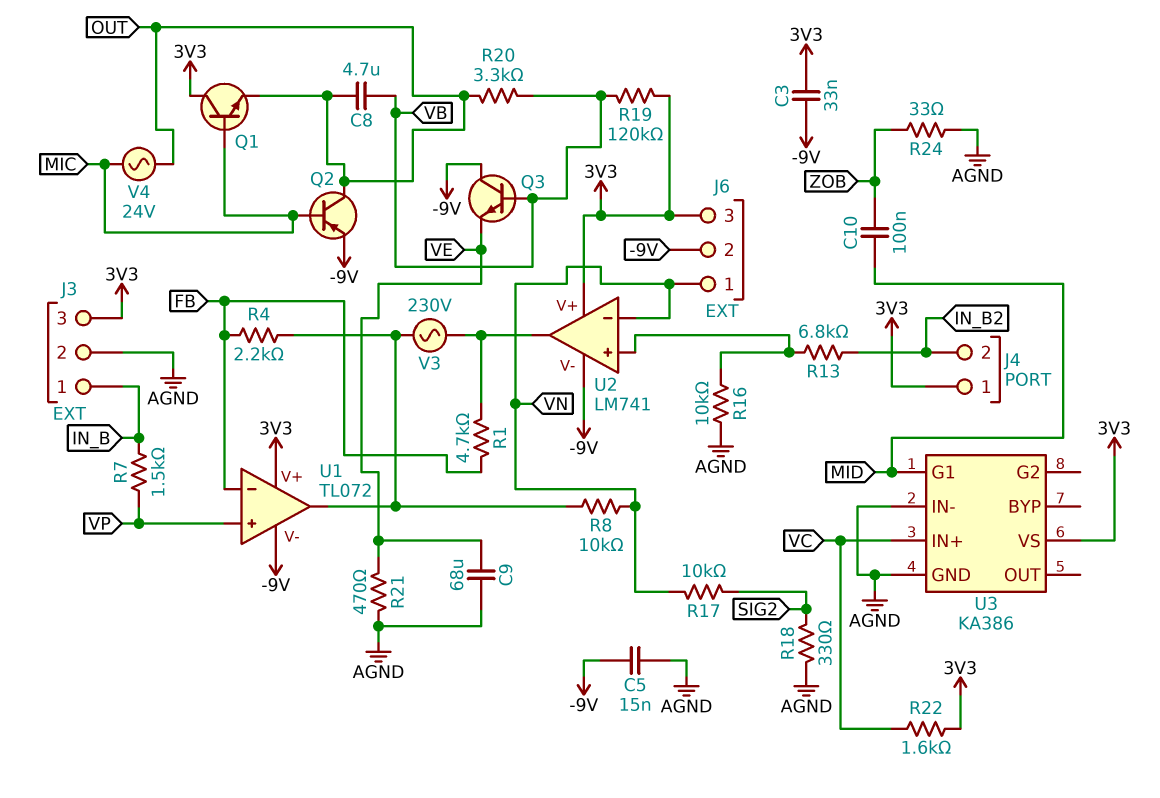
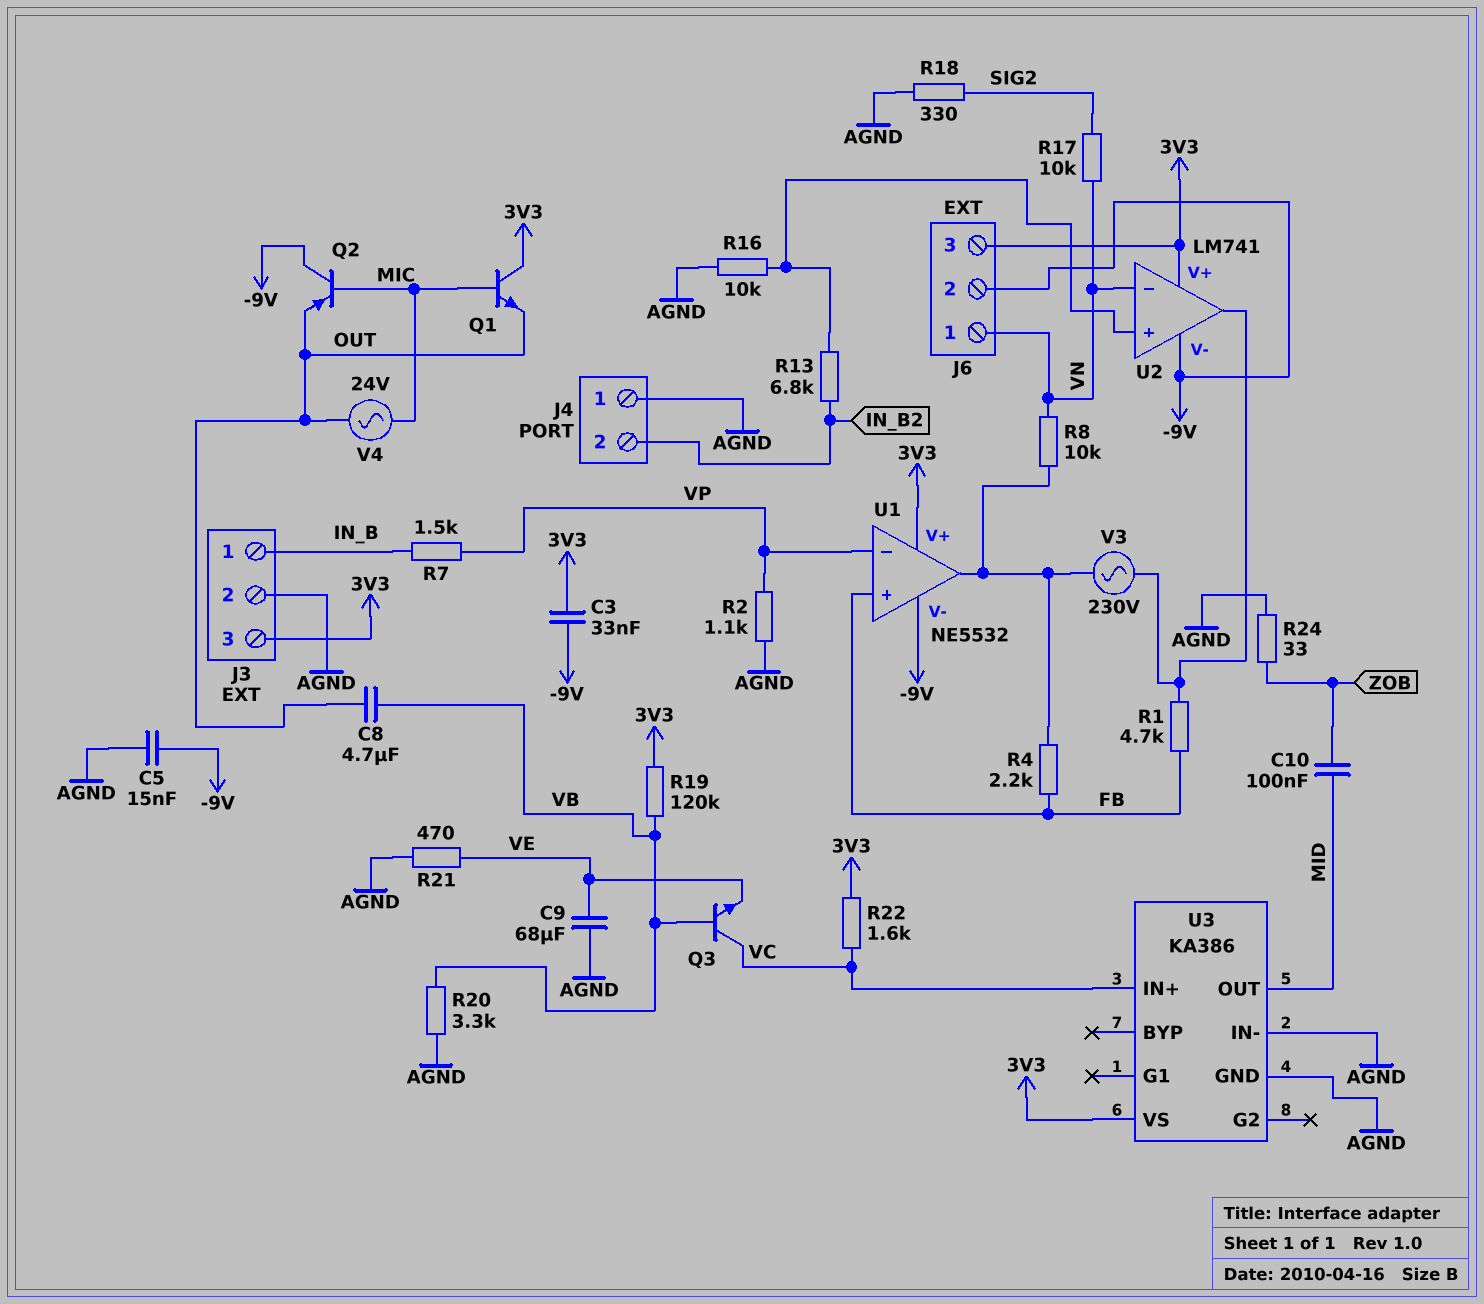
J4 pin 1: 3V3 -> AGND
Q2: PNP (B MIC, C OUT, E -9V) -> PNP (B MIC, C -9V, E OUT)
Q3: NPN (B VB, C -9V, E VE) -> NPN (B VB, C VC, E VE)
R2: none -> 1.1k (AGND, VP)
R20: 3.3k (OUT, VB) -> 3.3k (AGND, VB)
U1: TL072 -> NE5532
U1 pin in+: VP -> FB
U1 pin in-: FB -> VP
U3 pin G1: MID -> none
U3 pin OUT: none -> MID

